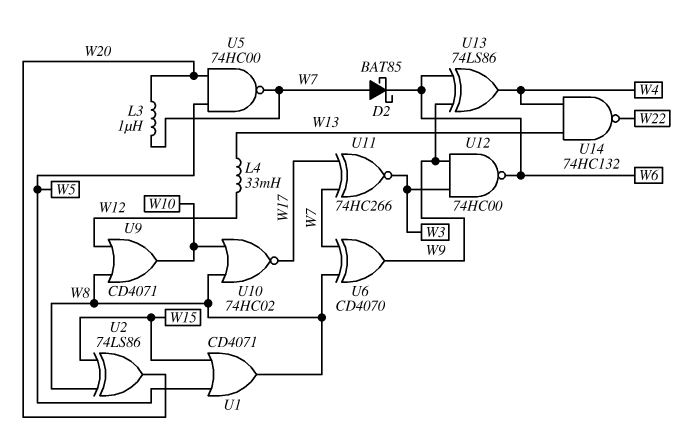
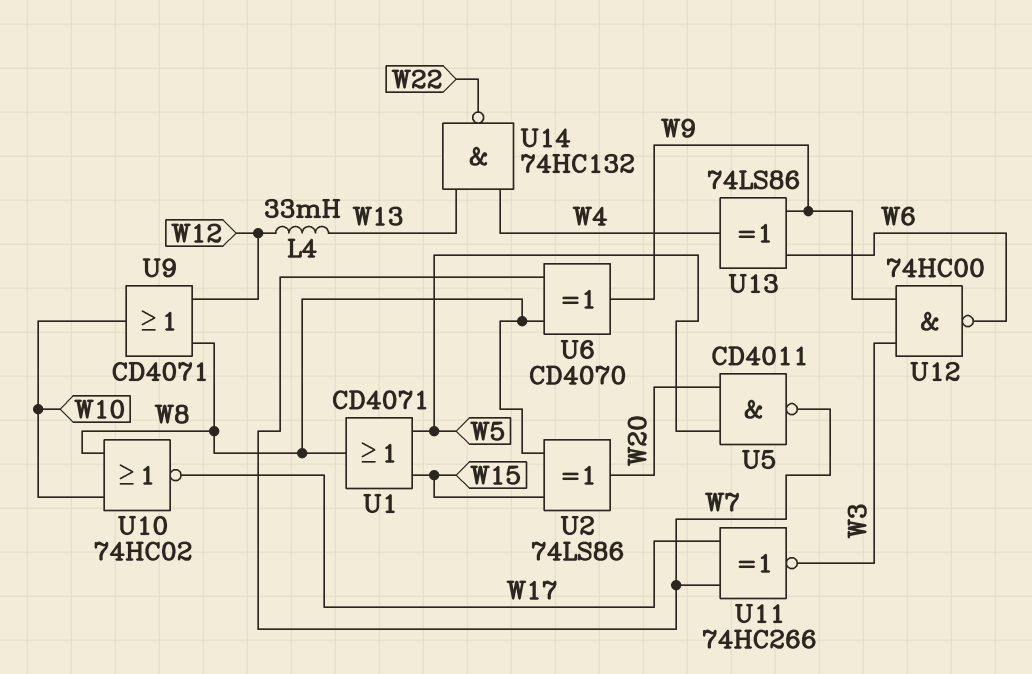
D2: schottky BAT85 (A W7, K W6) -> none
L3: 1uH (W7, W20) -> none
U5: NAND 74HC00 (in W5, in W20, out W7) -> NAND CD4011 (in W5, in W20, out W7)

